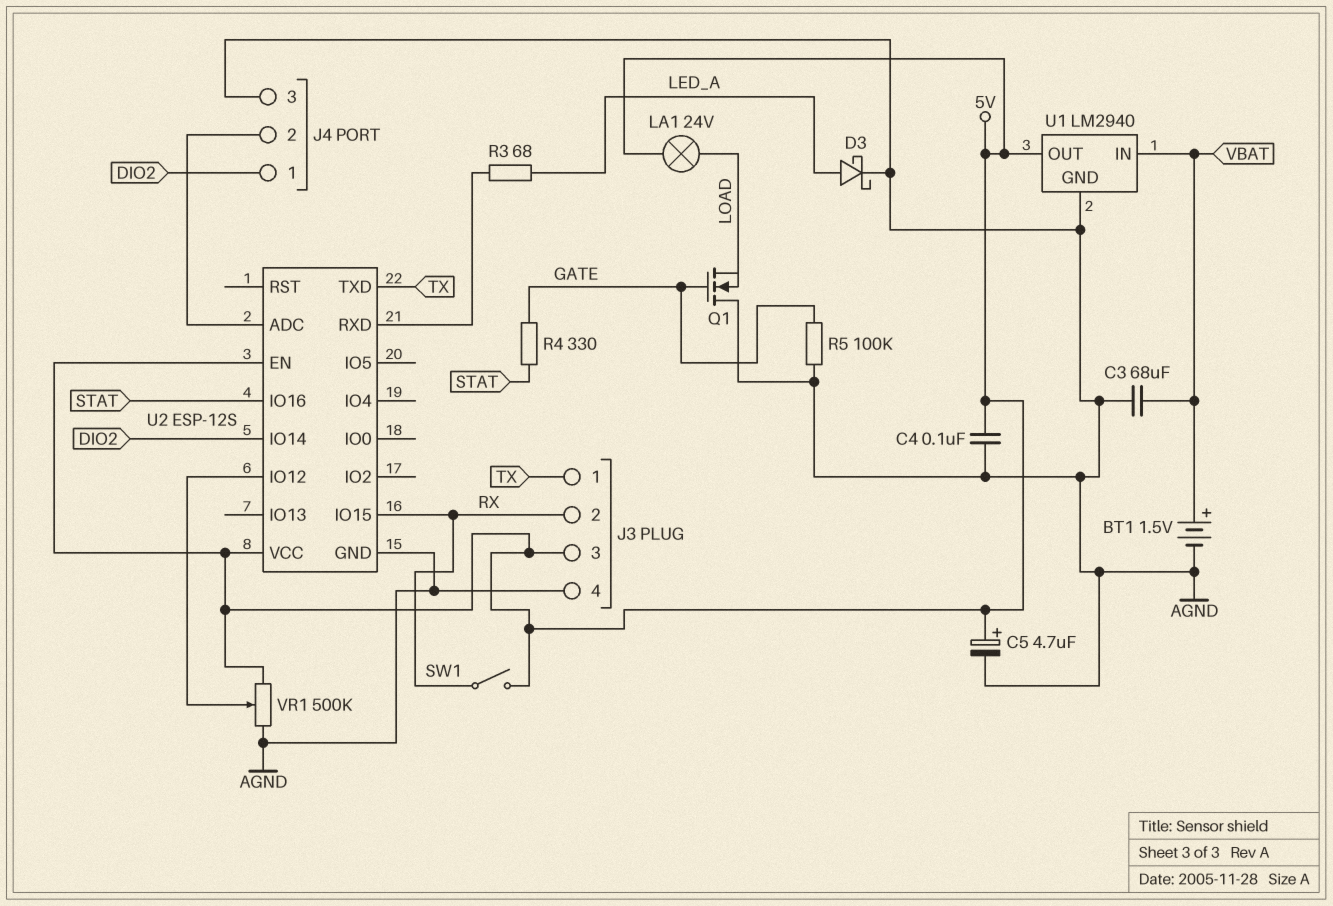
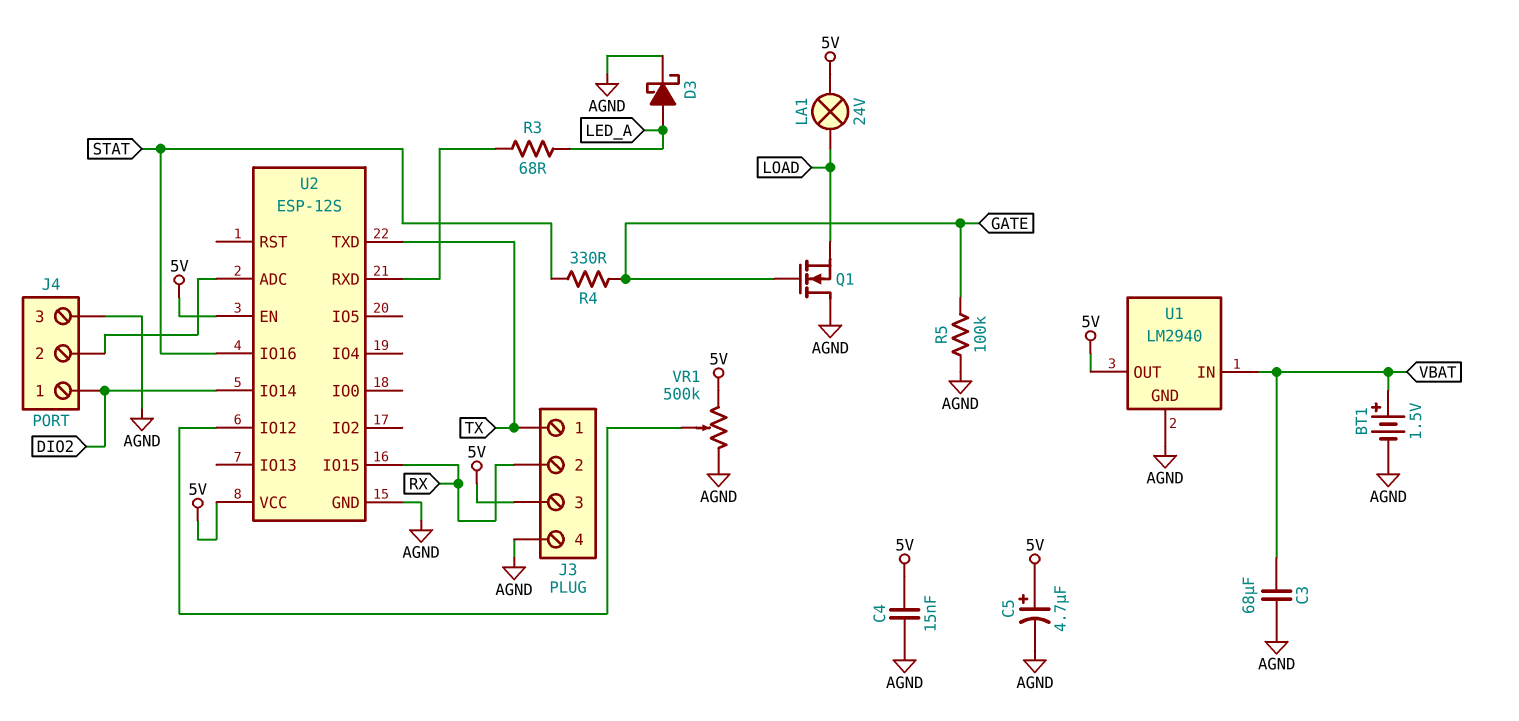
C4: 100nF (5V, AGND) -> 15nF (5V, AGND)
SW1: switch (5V, RX) -> none

